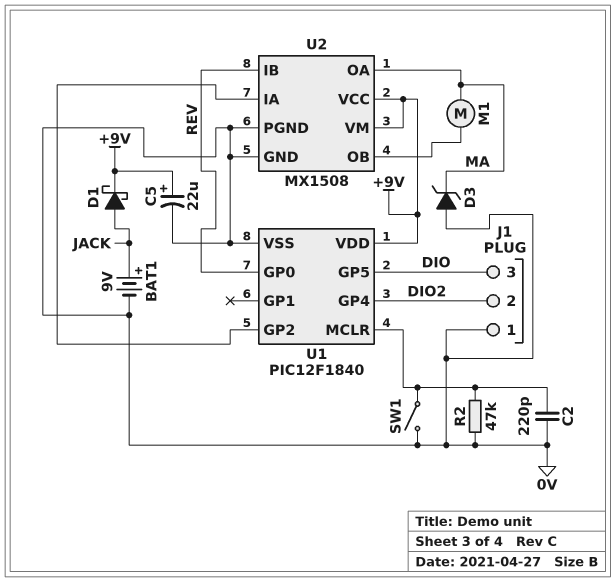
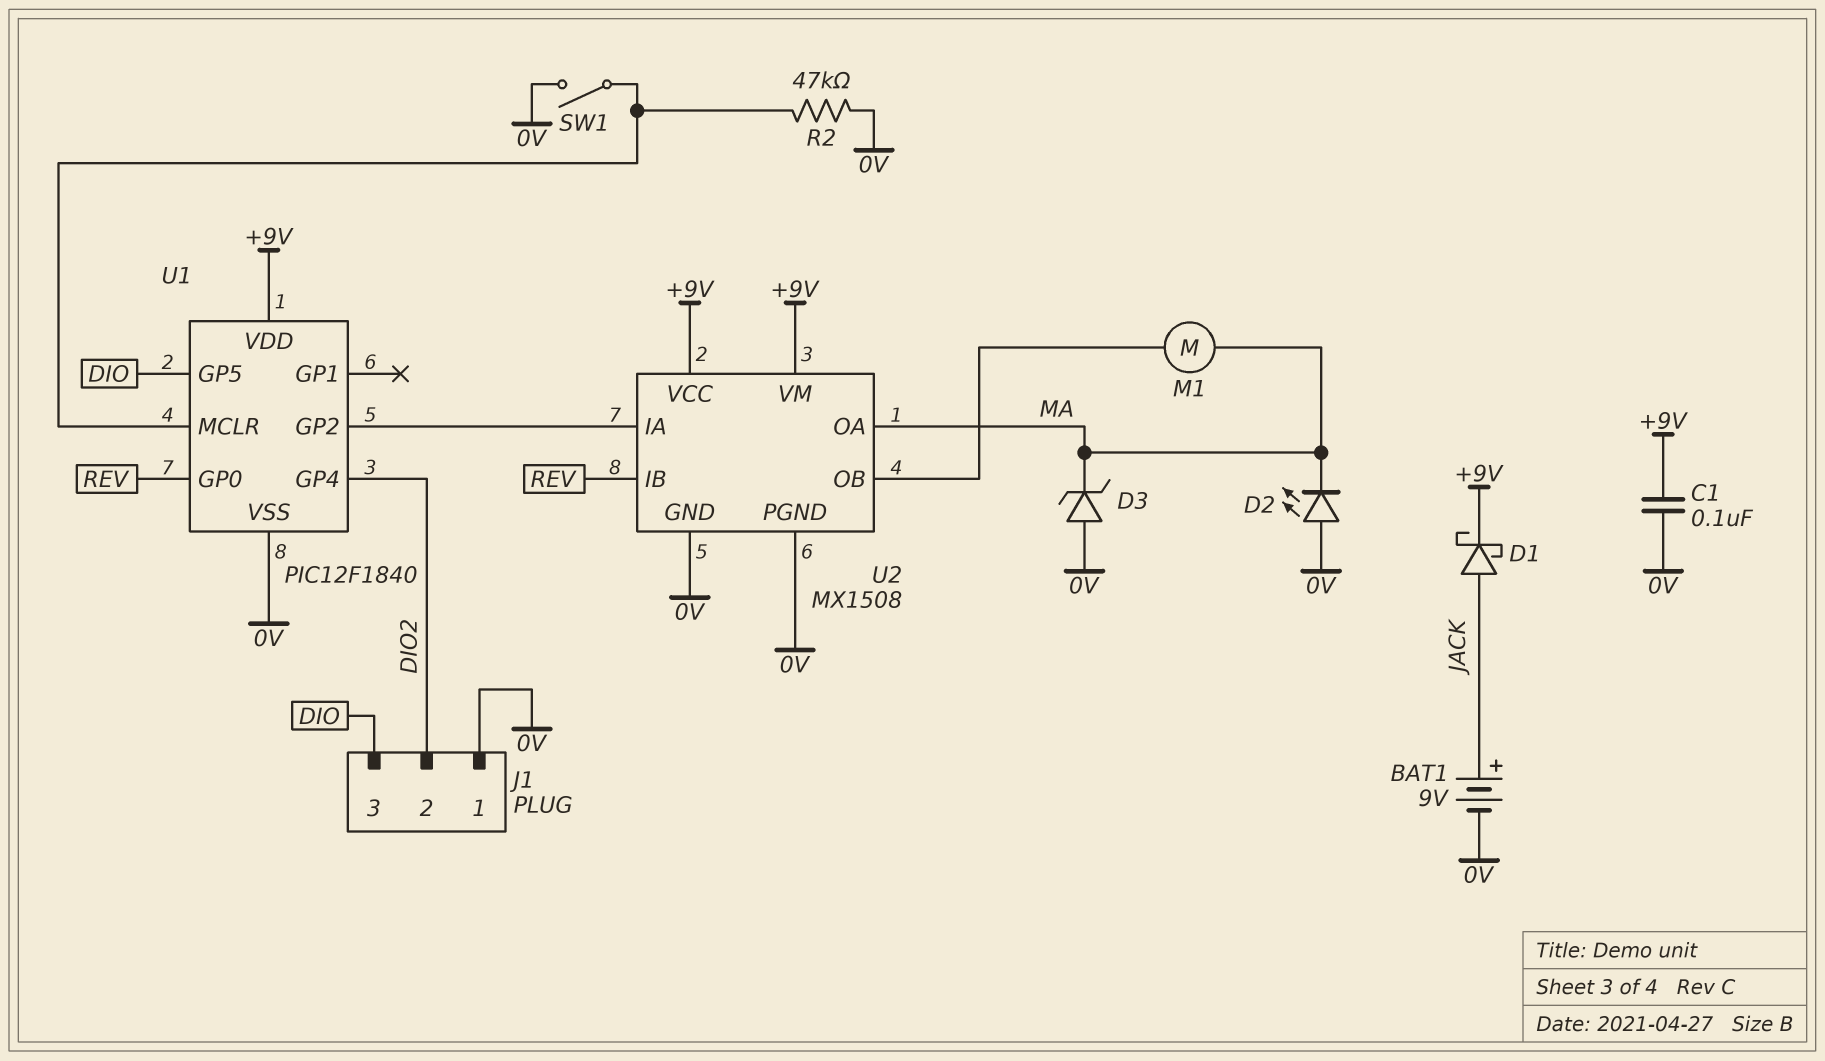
C1: none -> 100nF (+9V, 0V)
C2: 220pF (0V, U1/MCLR) -> none
C5: 22uF (plus +9V, minus 0V) -> none
D2: none -> LED (A 0V, K MA)

